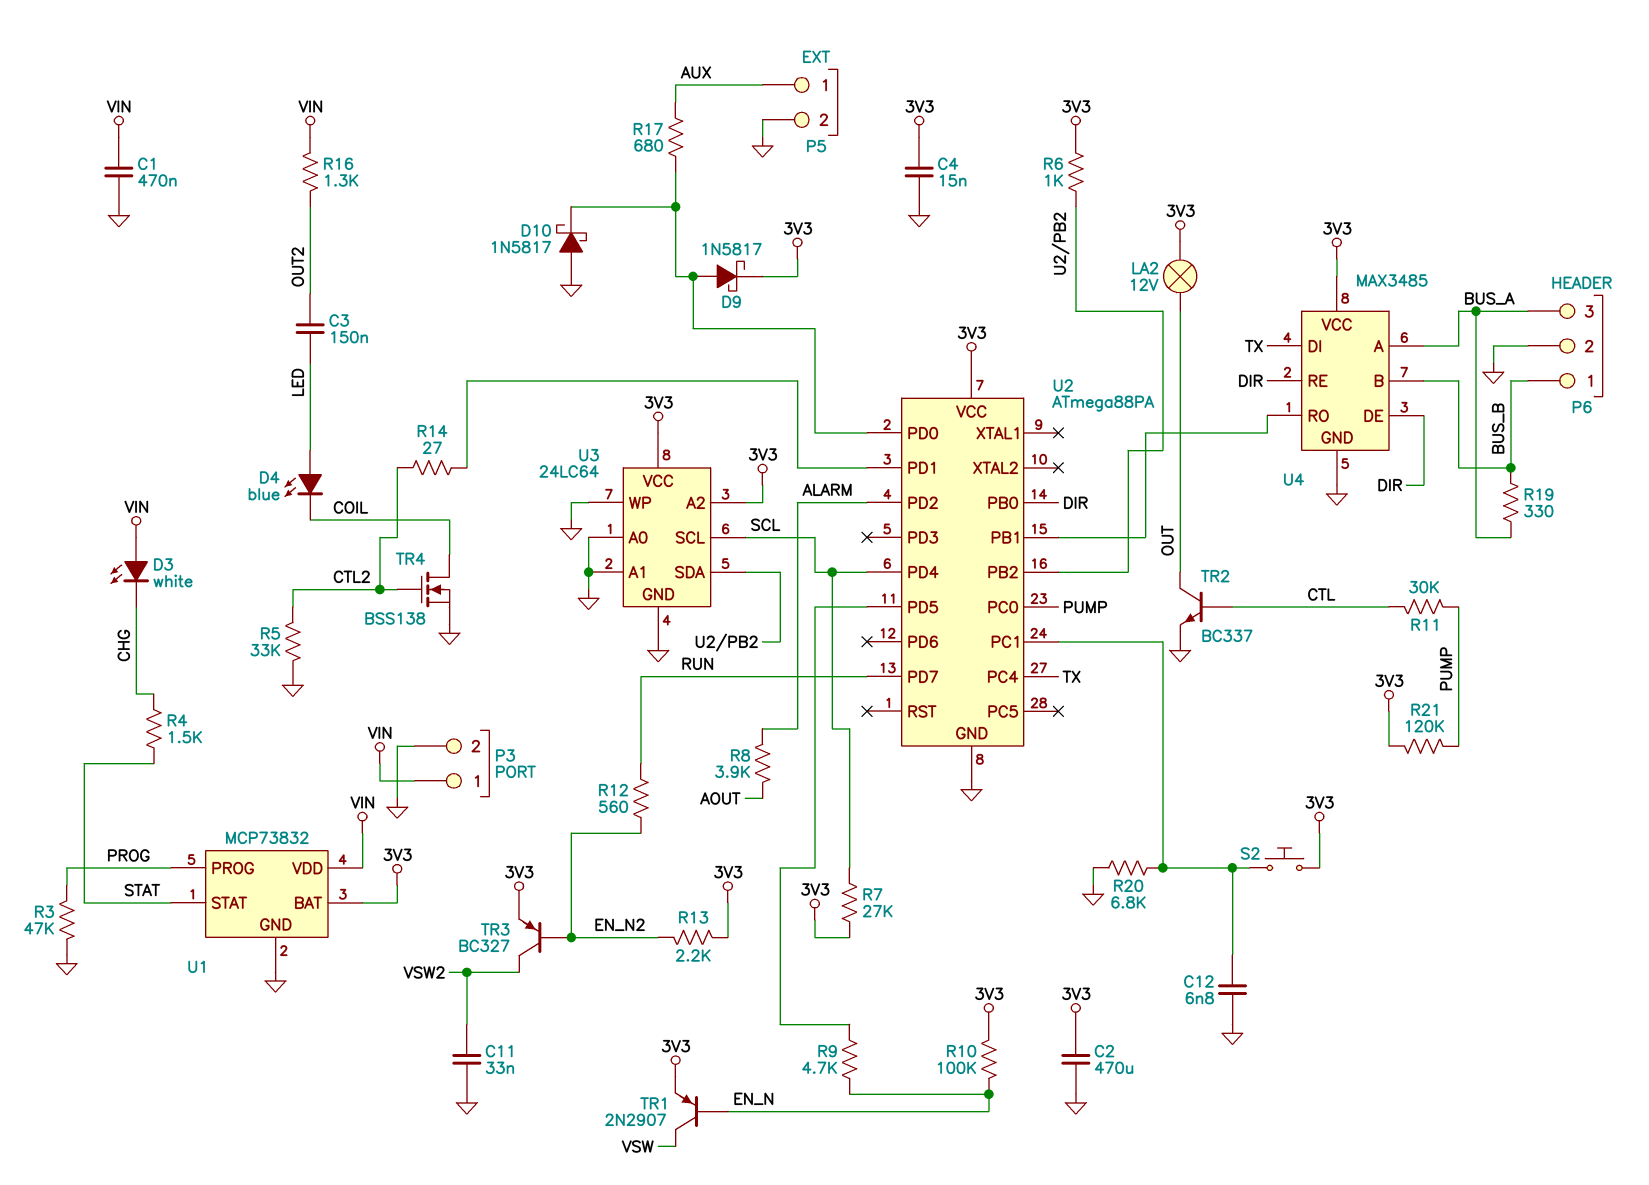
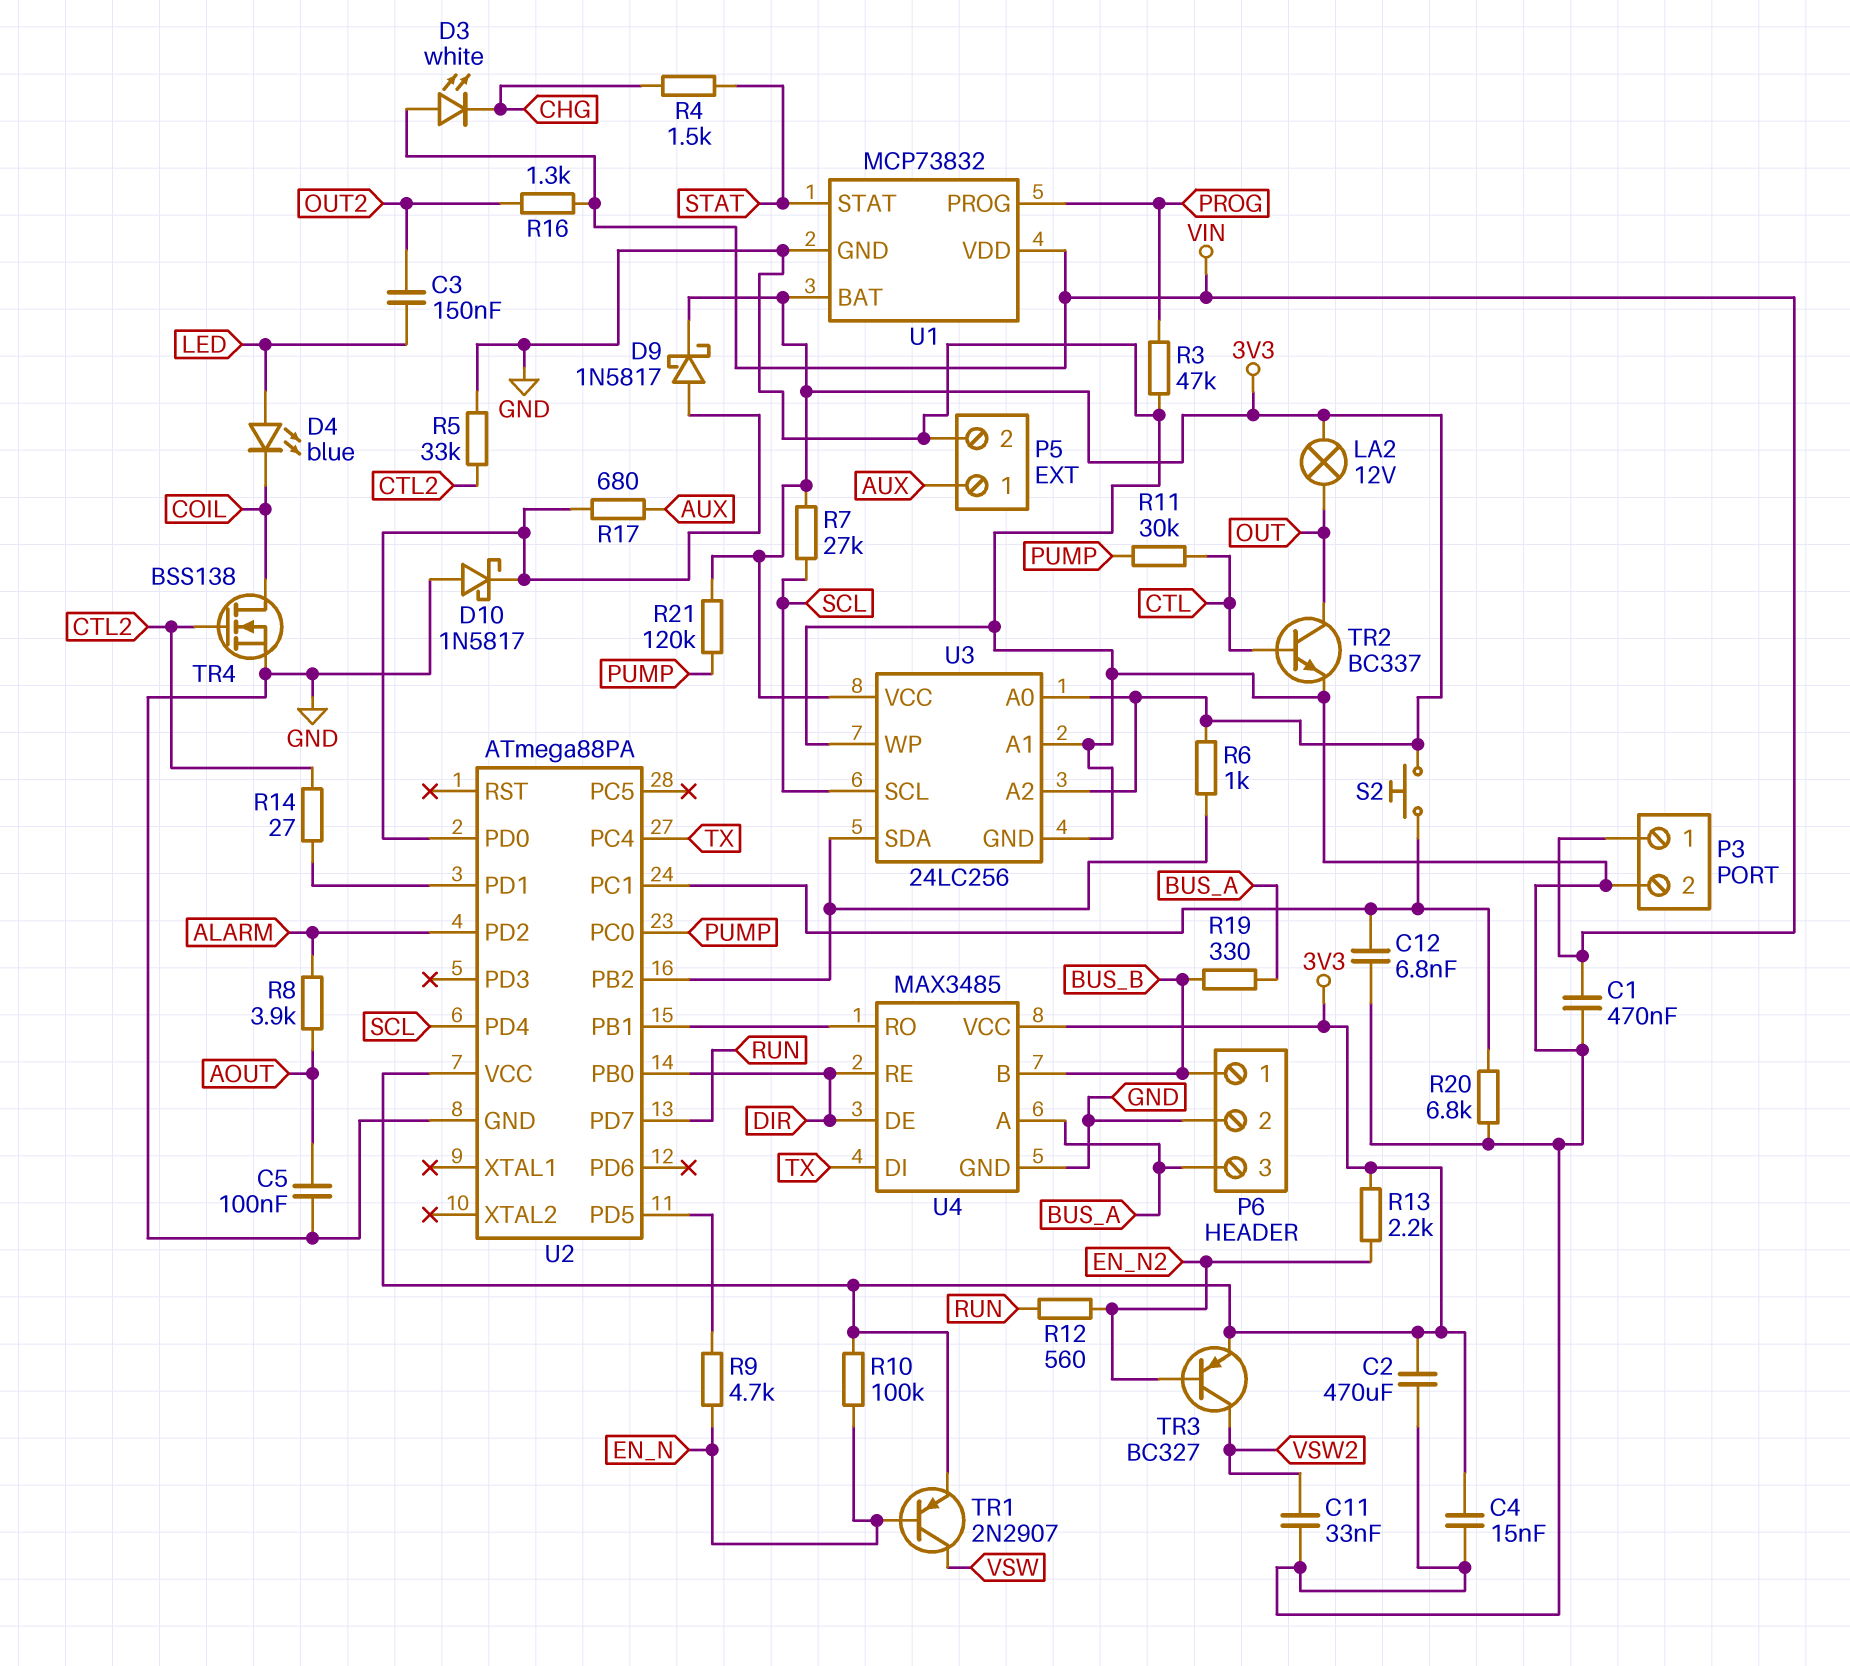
C5: none -> 100nF (AOUT, GND)
U3: 24LC64 -> 24LC256
U3 pin A0: GND -> 3V3

